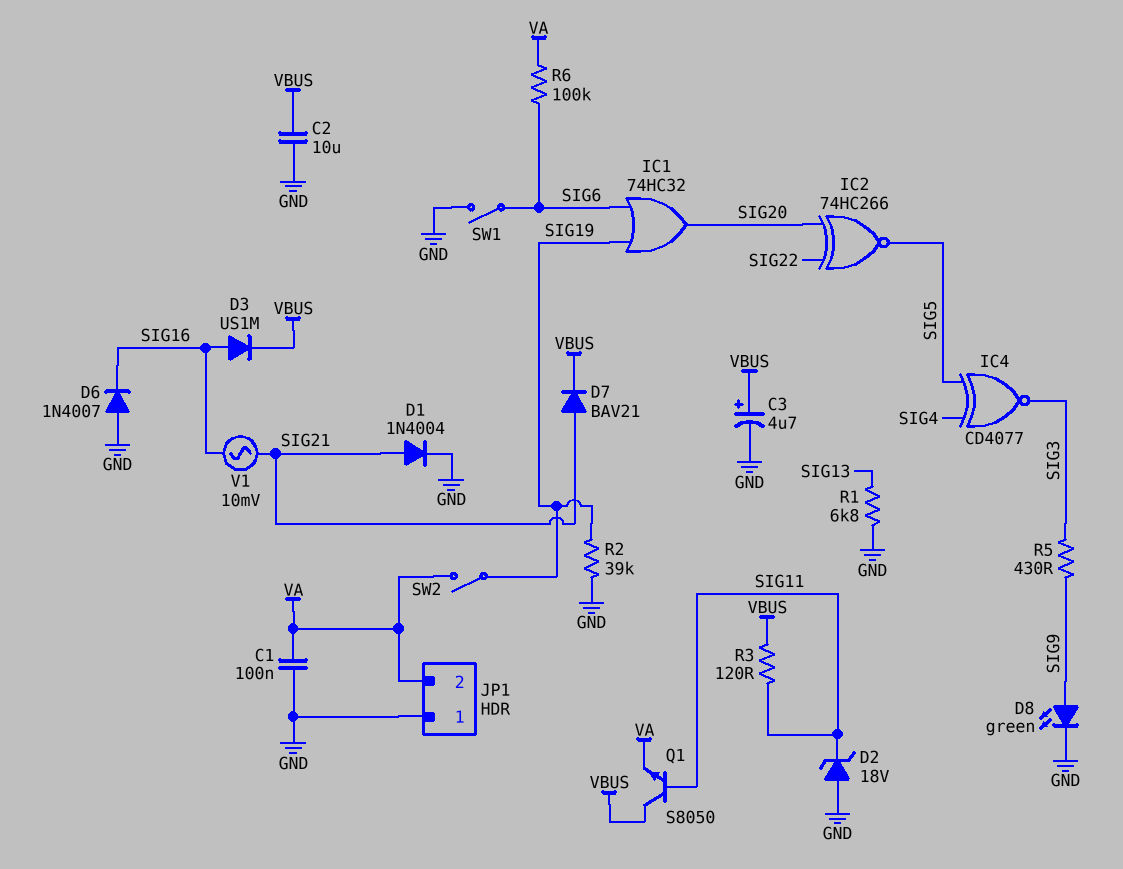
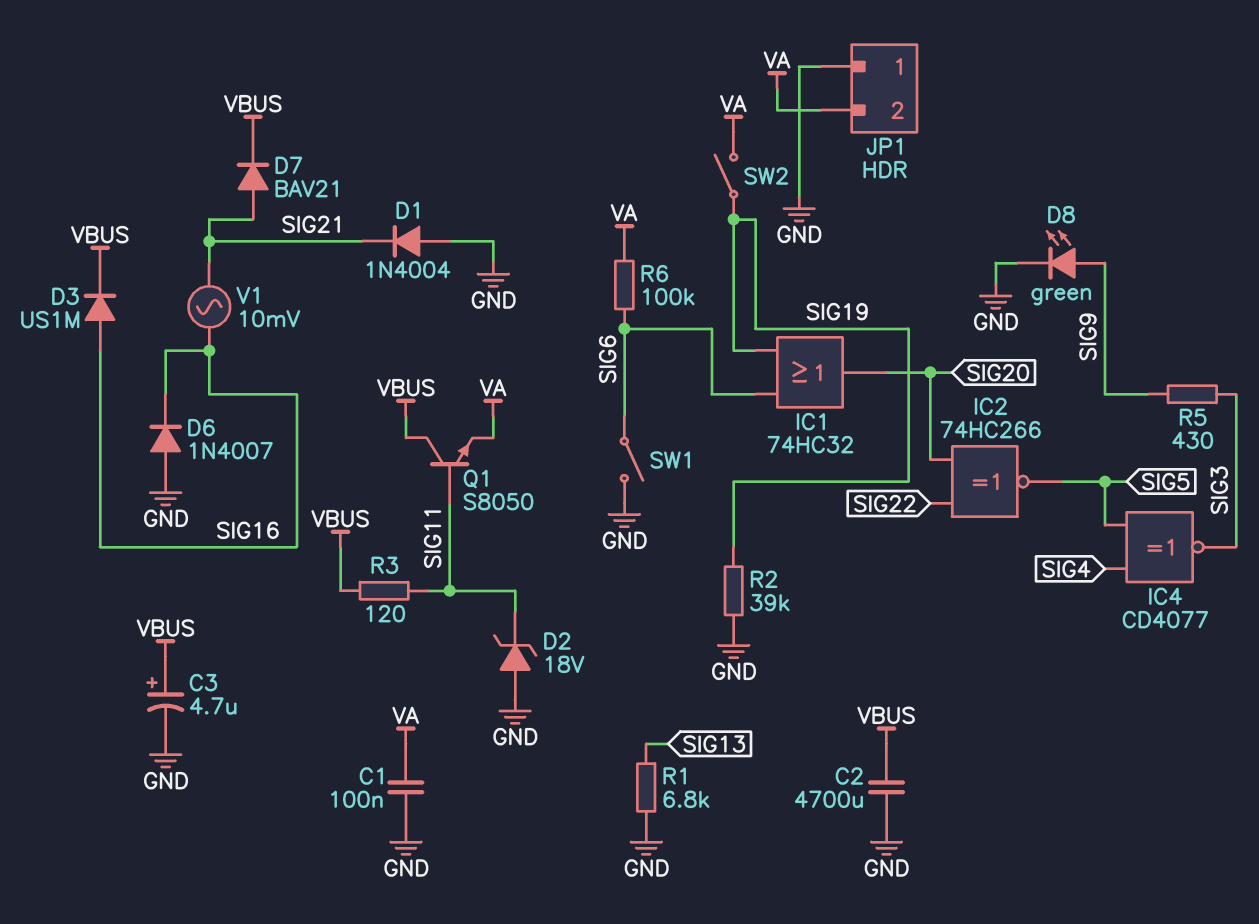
C2: 10uF (GND, VBUS) -> 4700uF (GND, VBUS)
D1: diode 1N4004 (A SIG21, K GND) -> diode 1N4004 (A GND, K SIG21)

